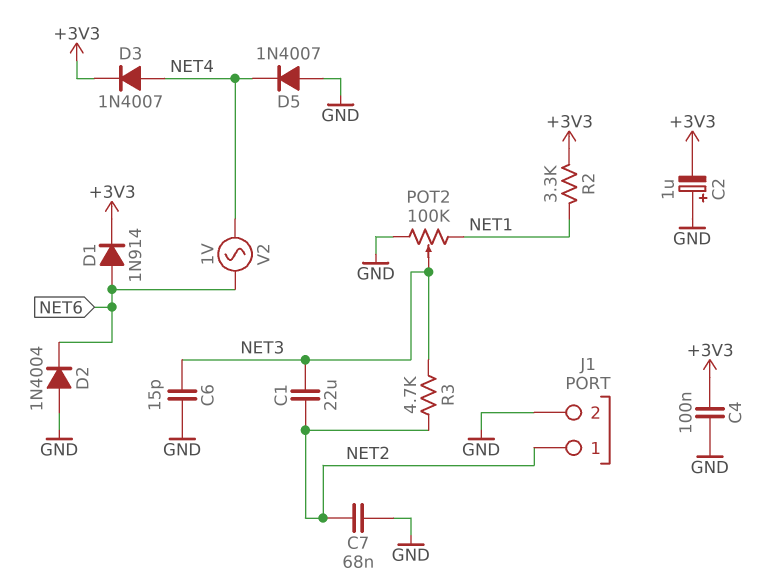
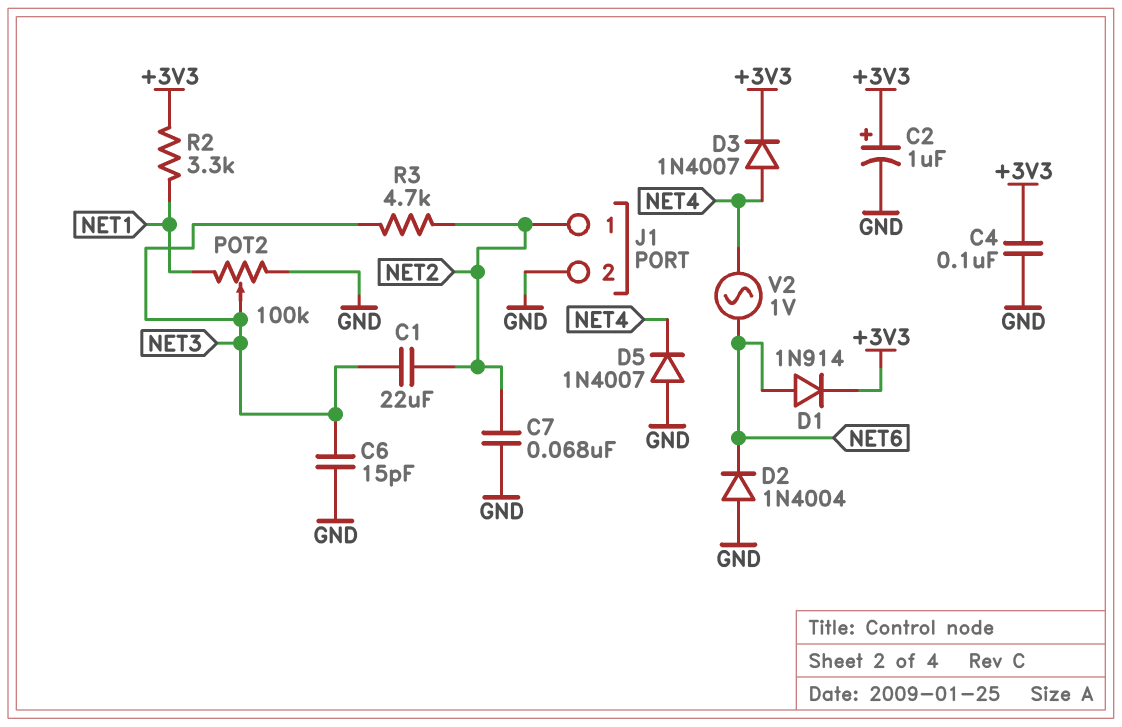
C2: 1uF (plus GND, minus +3V3) -> 1uF (plus +3V3, minus GND)

